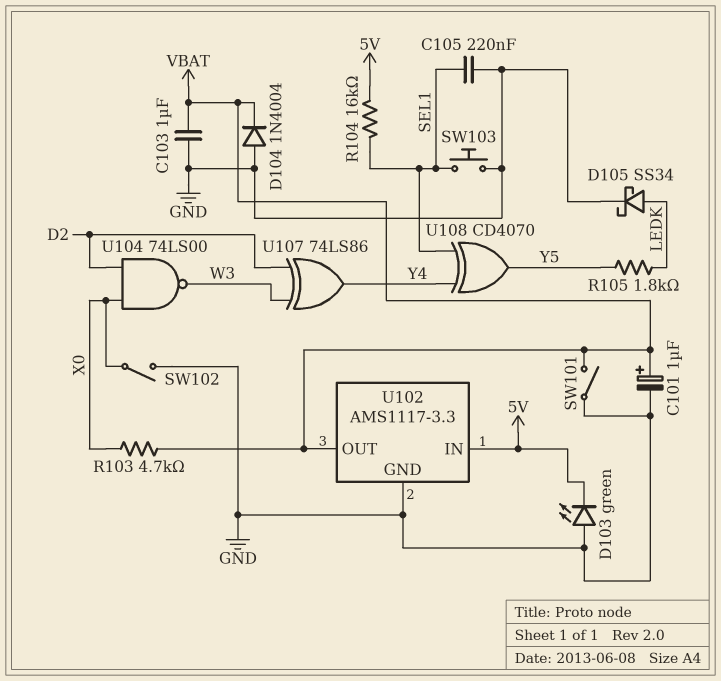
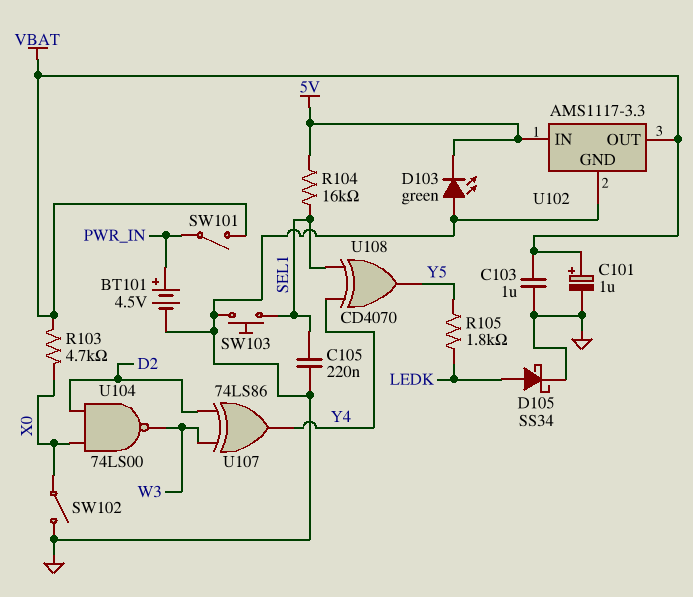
BT101: none -> 4.5V (plus PWR_IN, minus GND)
D104: diode 1N4004 (A GND, K VBAT) -> none
SW101: switch (GND, VBAT) -> switch (PWR_IN, VBAT)

